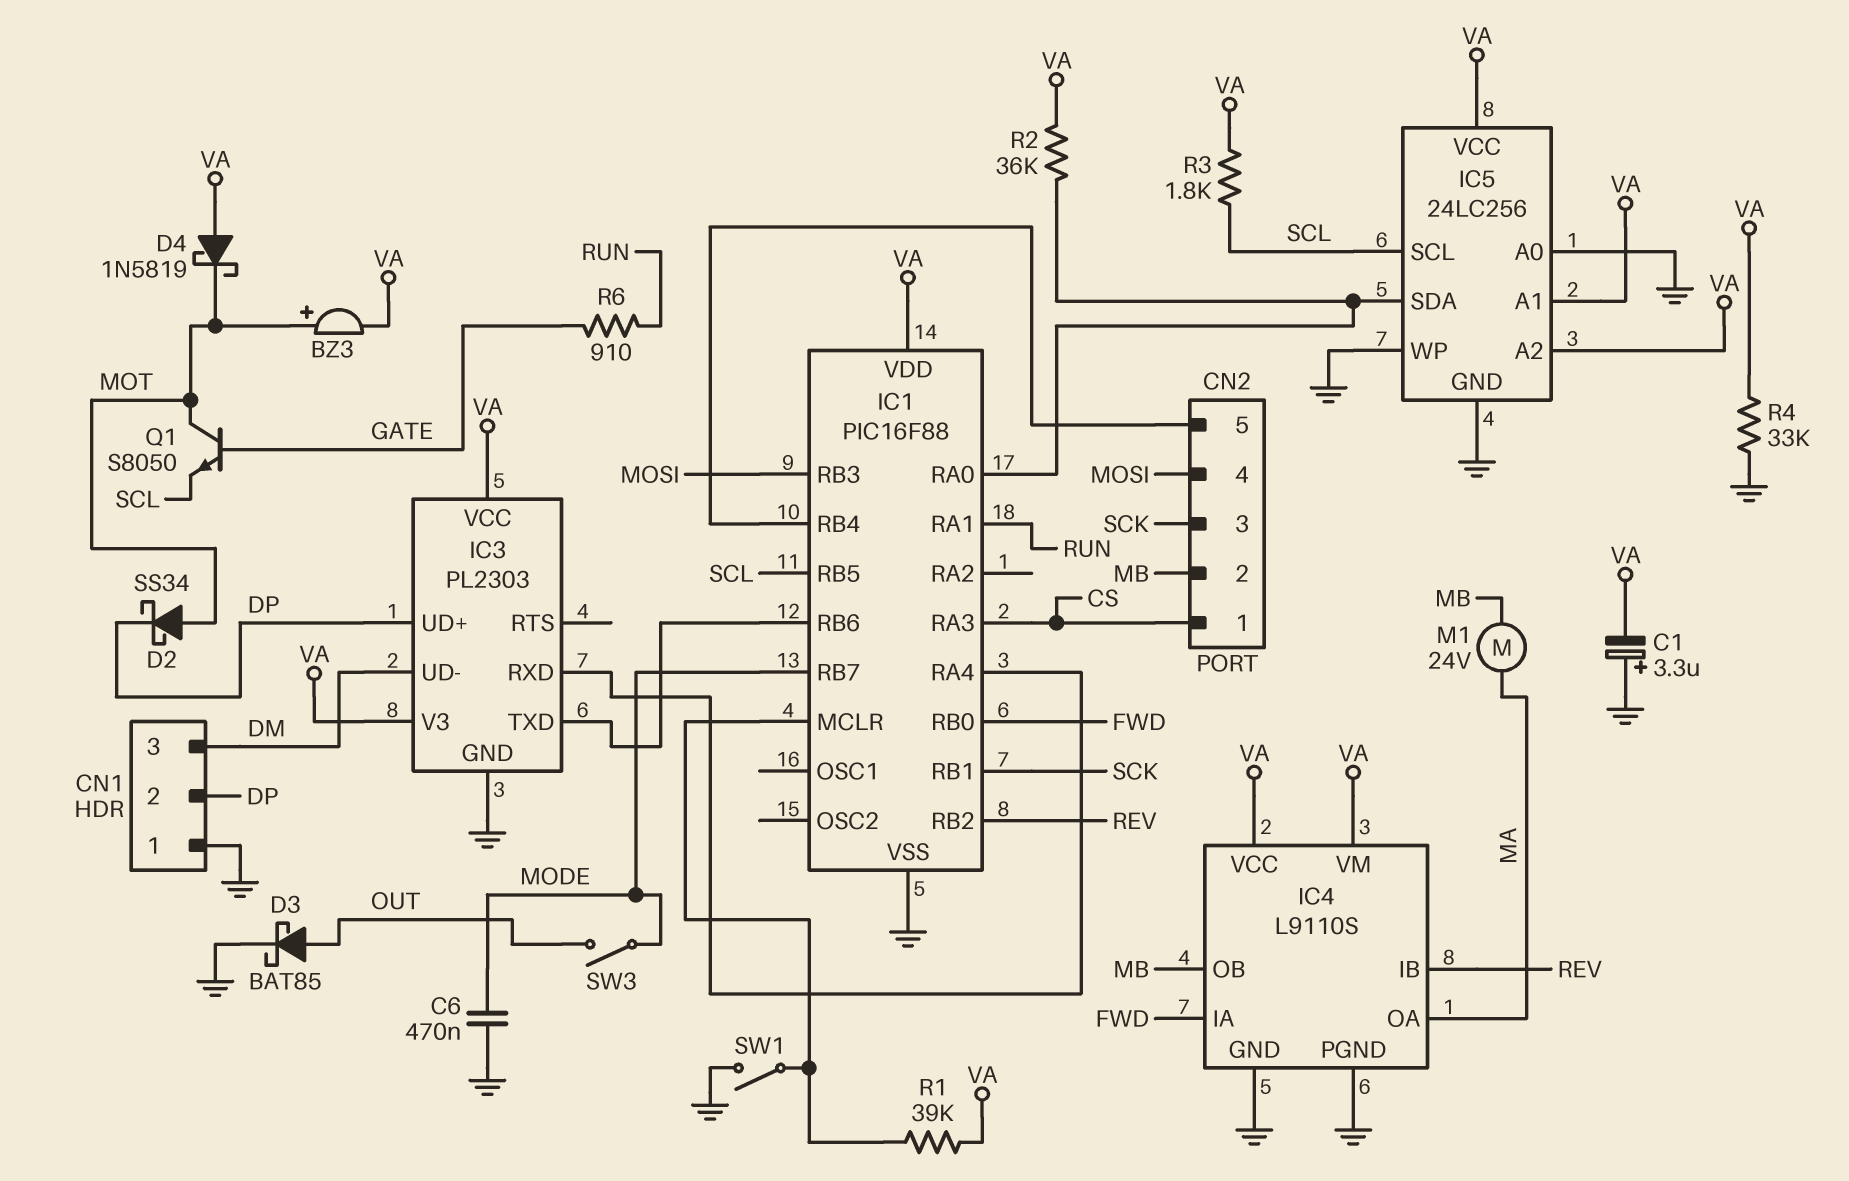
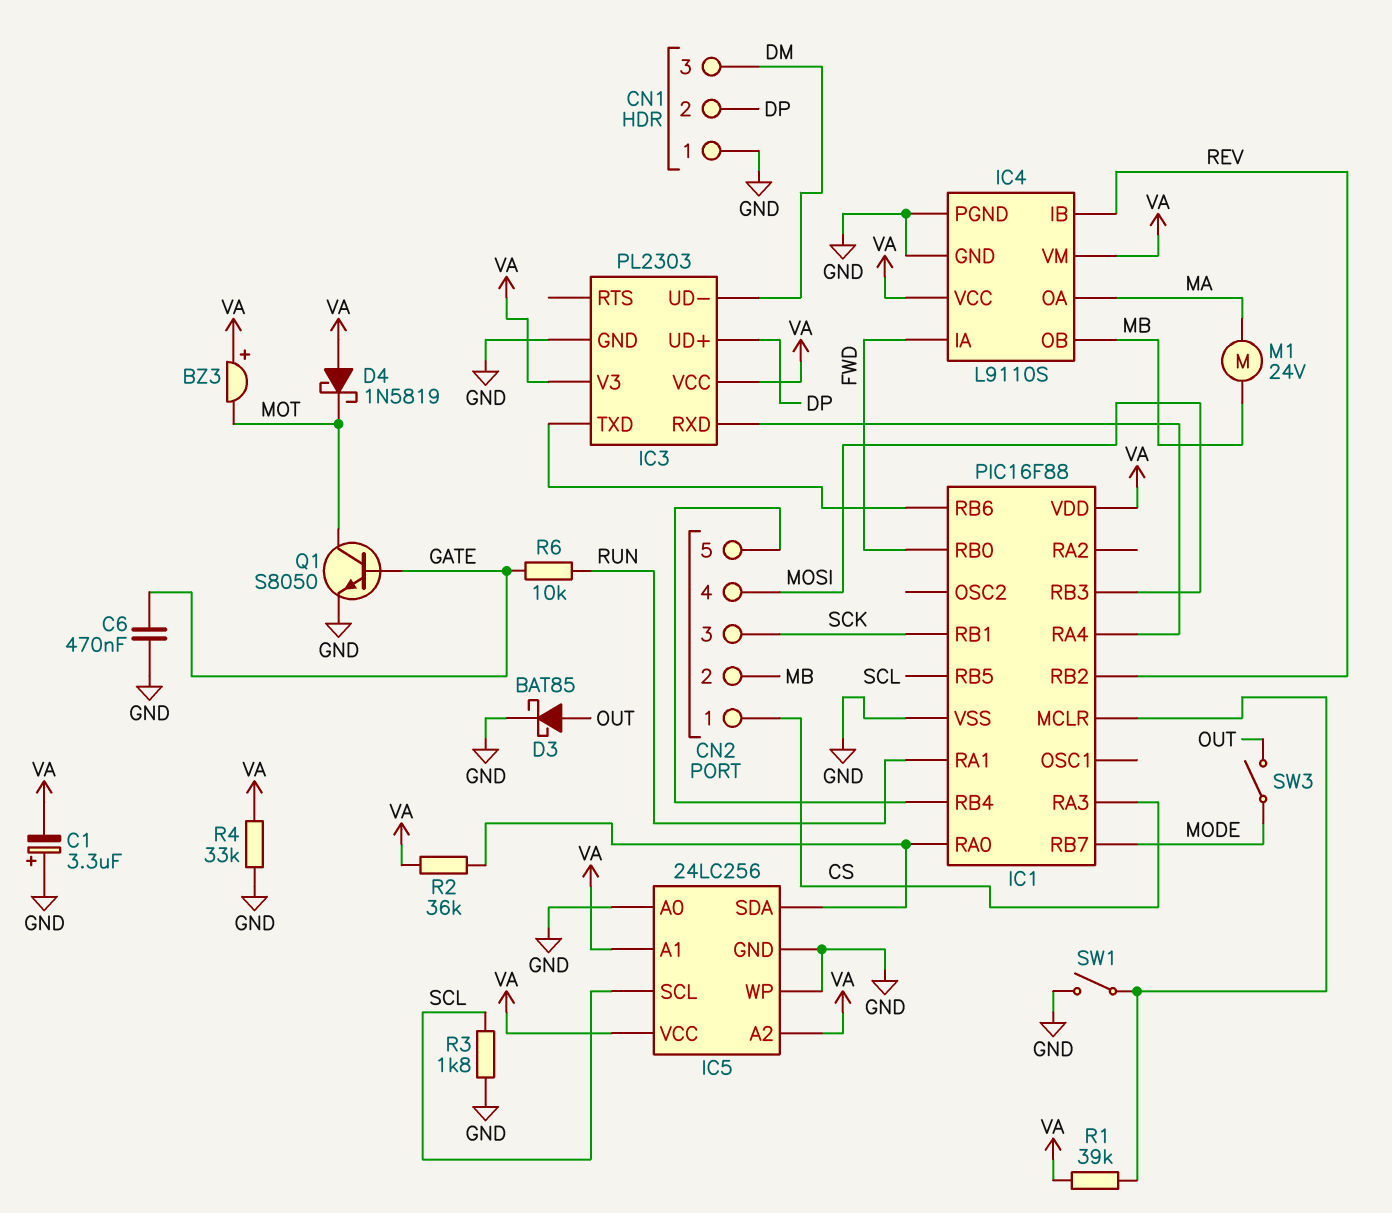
BZ3: buzzer (plus MOT, minus VA) -> buzzer (plus VA, minus MOT)
C6: 470nF (GND, MODE) -> 470nF (GATE, GND)
D2: schottky SS34 (A MOT, K DP) -> none
Q1: NPN S8050 (B GATE, C MOT, E SCL) -> NPN S8050 (B GATE, C MOT, E GND)
R3: 1.8k (SCL, VA) -> 1.8k (GND, SCL)
R6: 910 (GATE, RUN) -> 10k (GATE, RUN)

